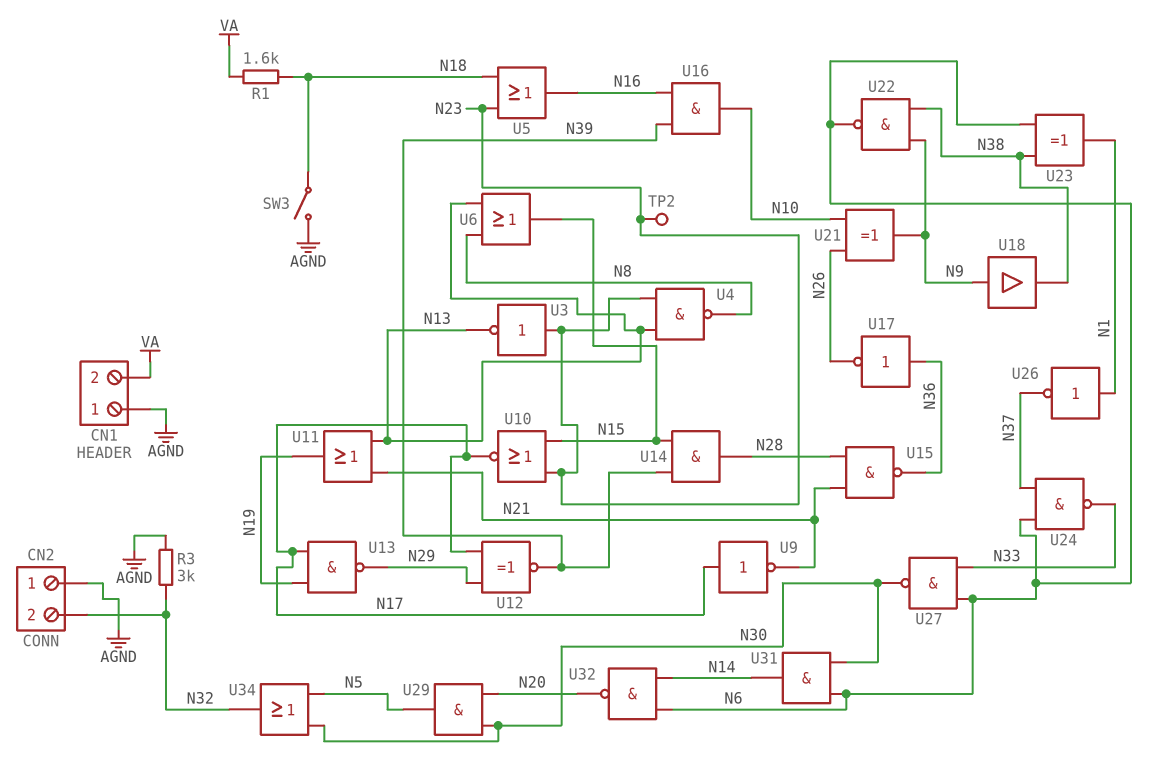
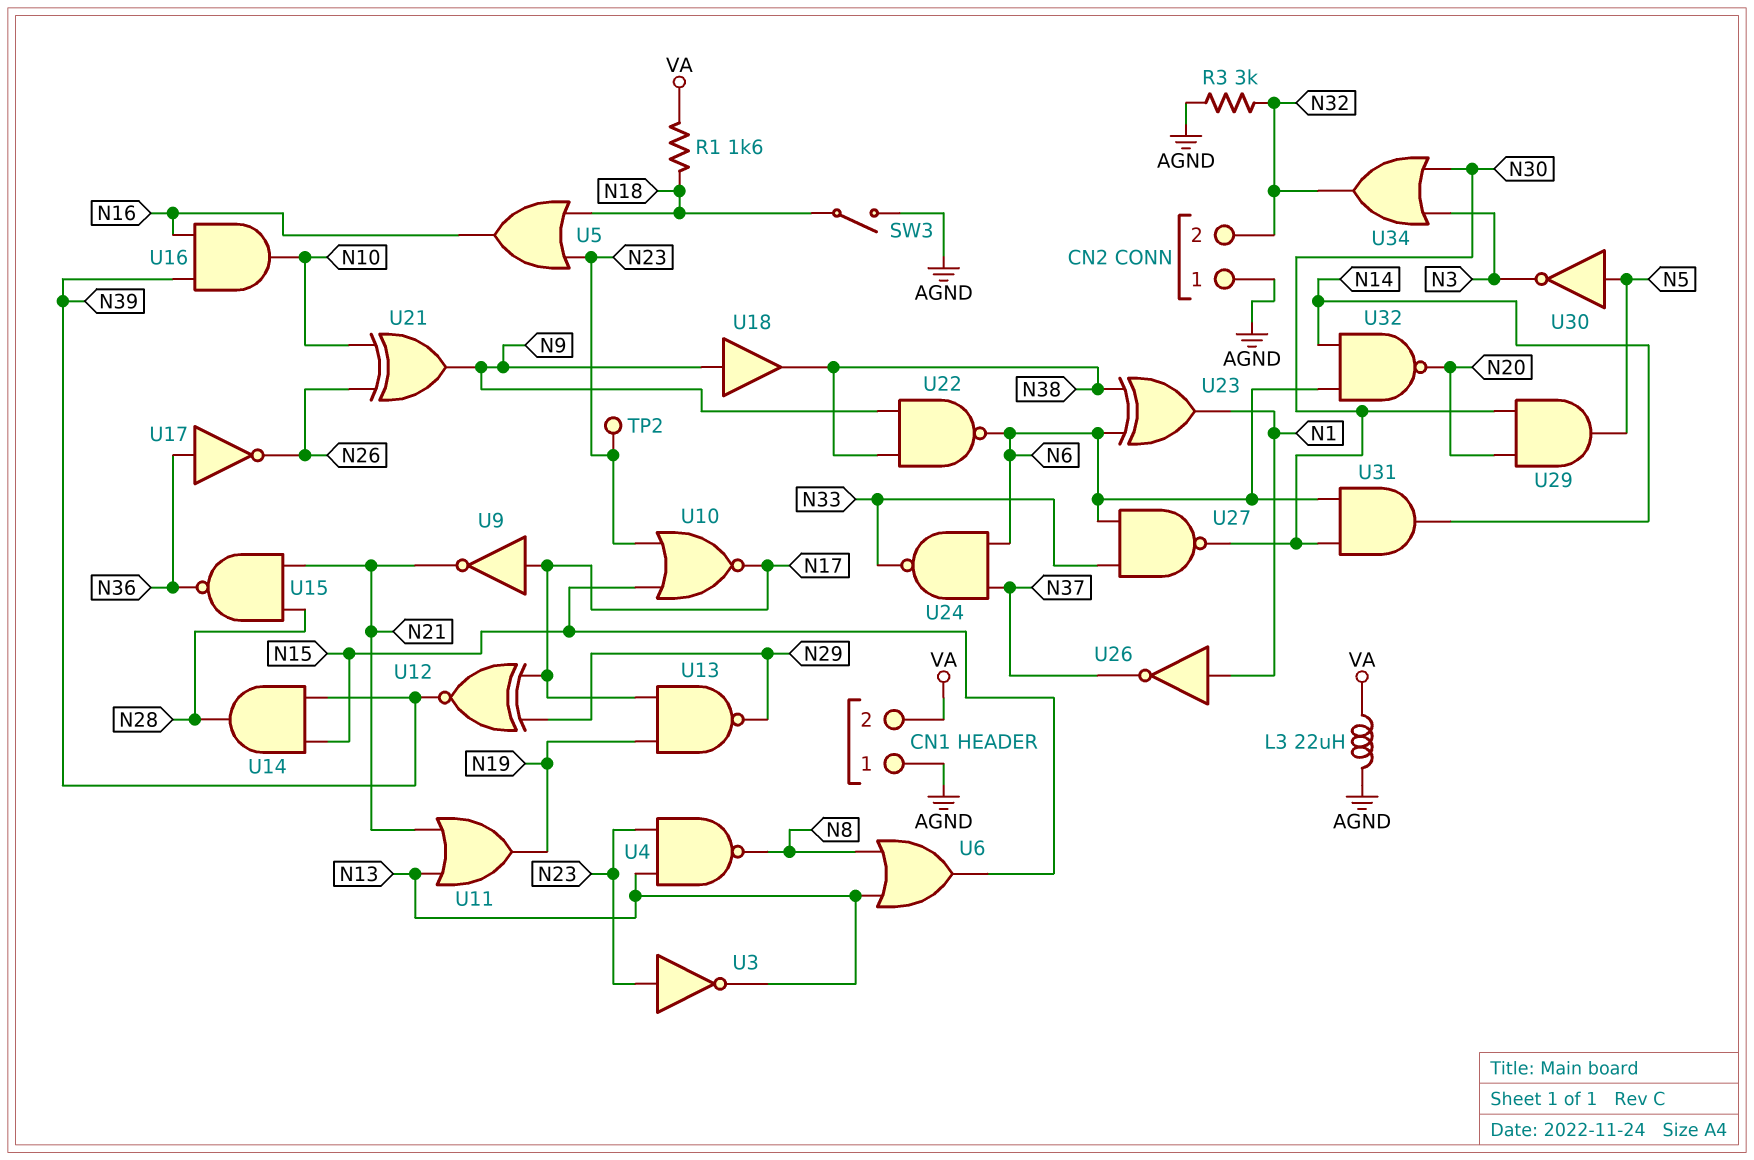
L3: none -> 22uH (AGND, VA)
U30: none -> NOT (in N5, out N3)
U34: OR (in N5, in N30, out N32) -> OR (in N3, in N30, out N32)

